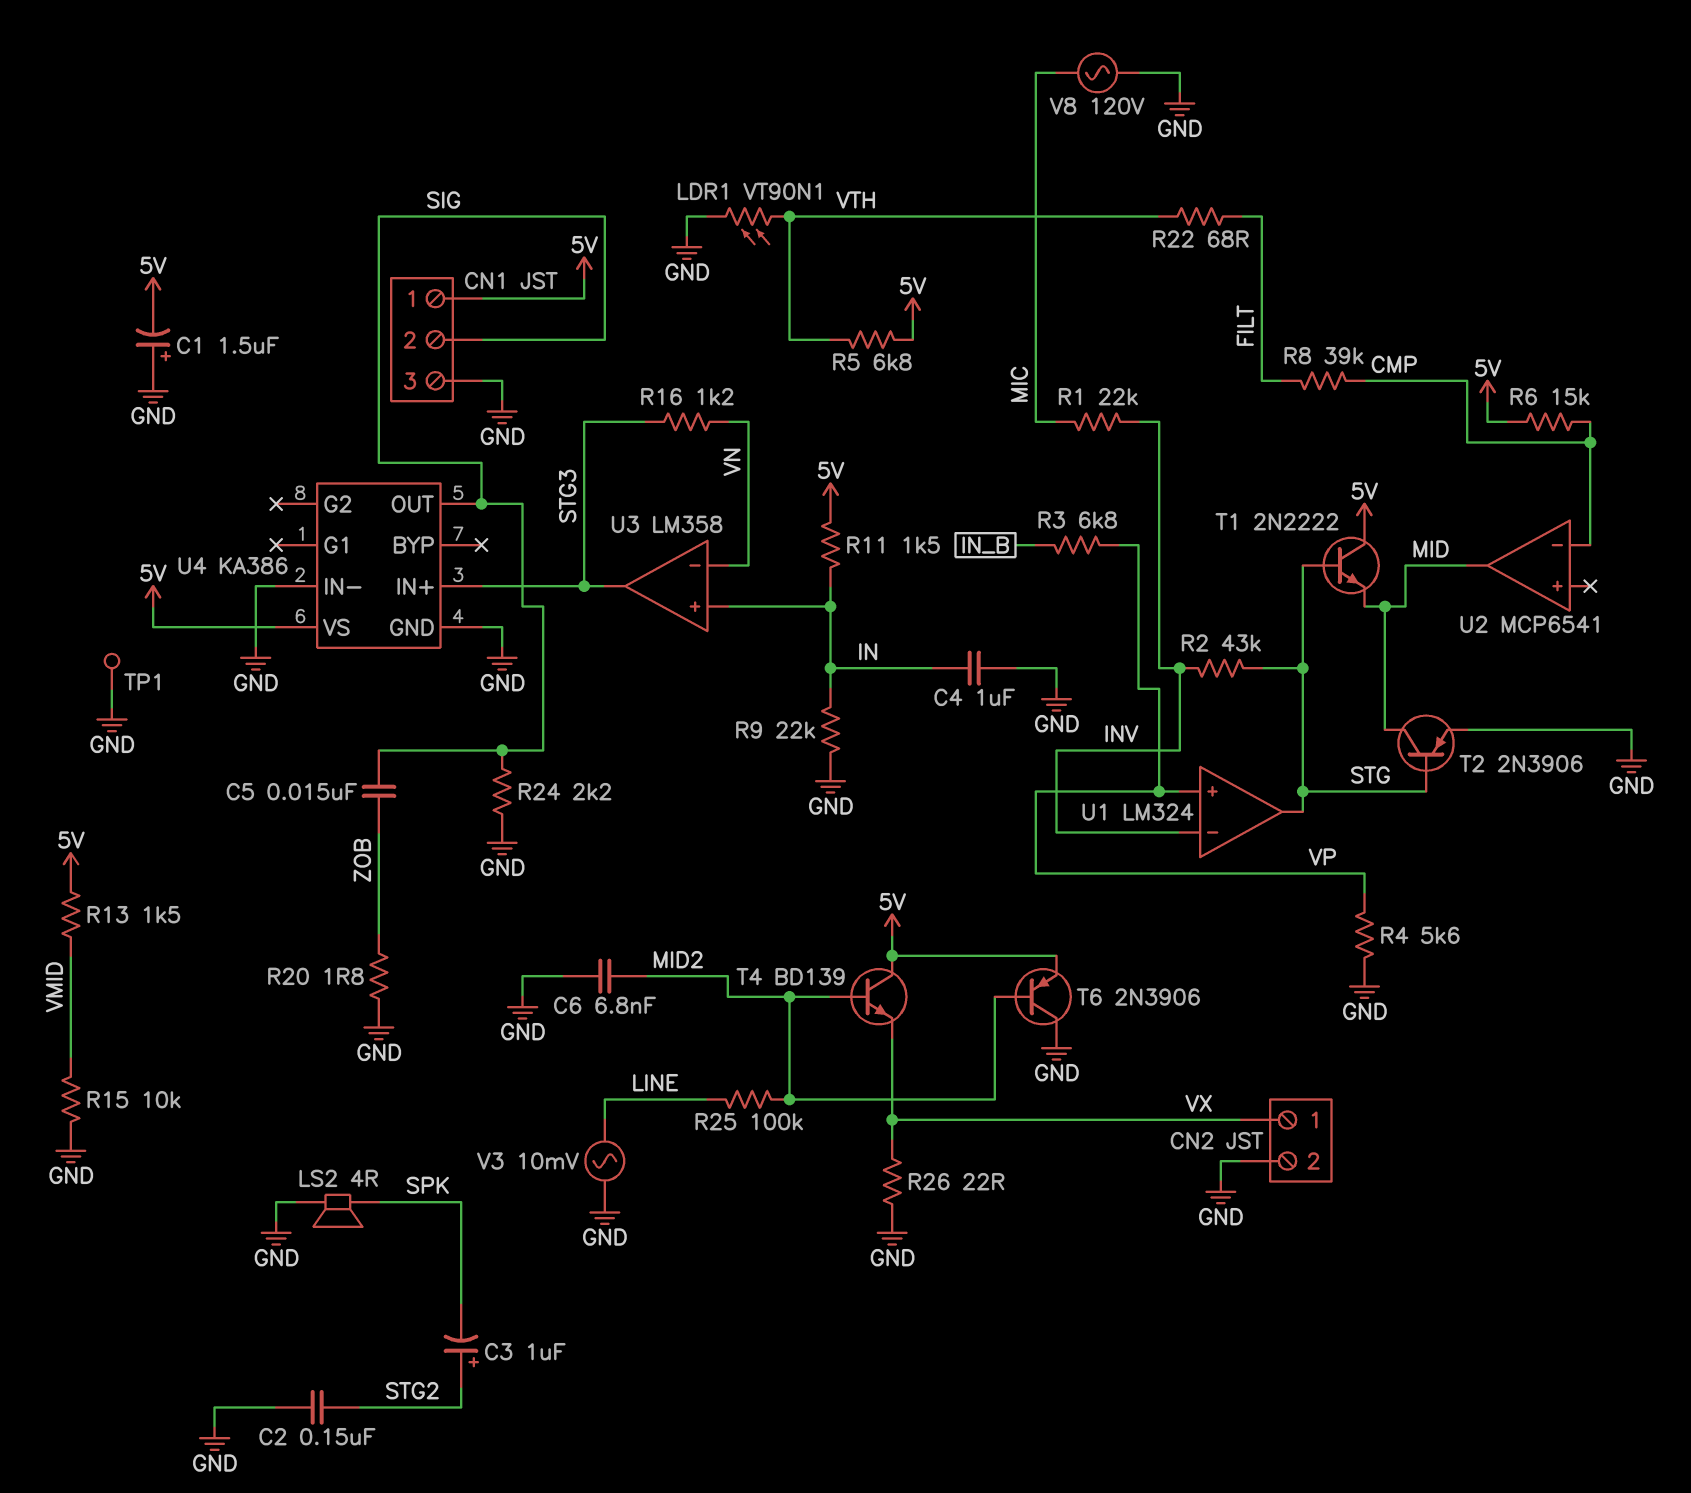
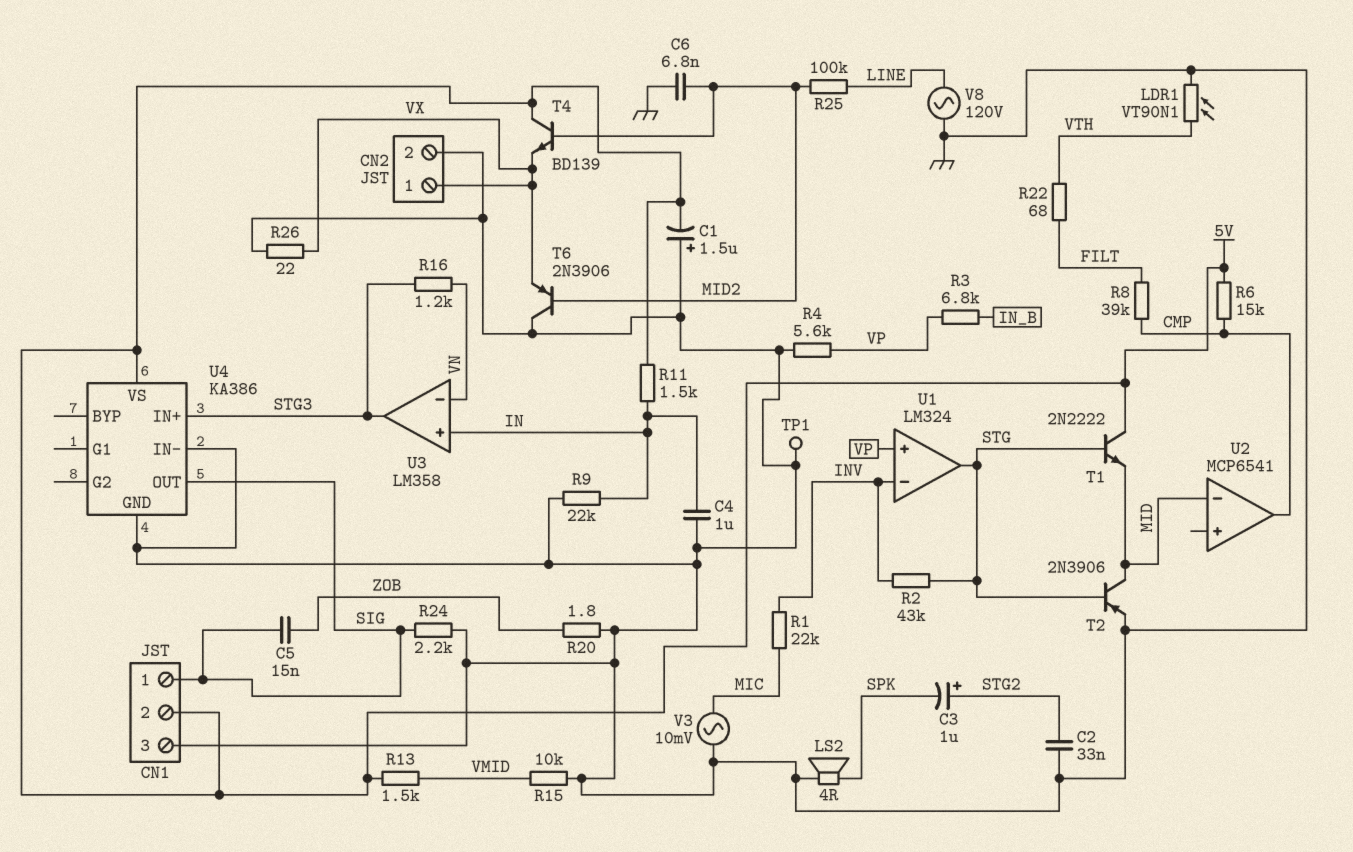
C2: 150nF (GND, STG2) -> 33nF (GND, STG2)
CN1 pin 1: 5V -> SIG
CN1 pin 2: SIG -> 5V
R5: 6.8k (5V, VTH) -> none
T6: PNP 2N3906 (B MID2, C GND, E 5V) -> PNP 2N3906 (B MID2, C GND, E VX)
U2 pin in-: CMP -> MID
U2 pin out: MID -> CMP
V3: AC 10mV (GND, LINE) -> AC 10mV (GND, MIC)
V8: AC 120V (GND, MIC) -> AC 120V (GND, LINE)

